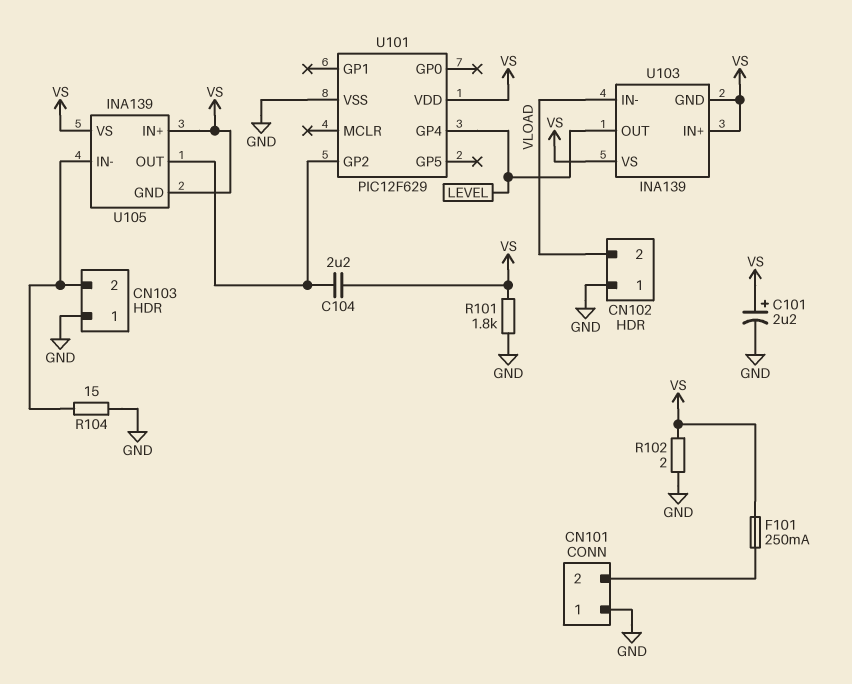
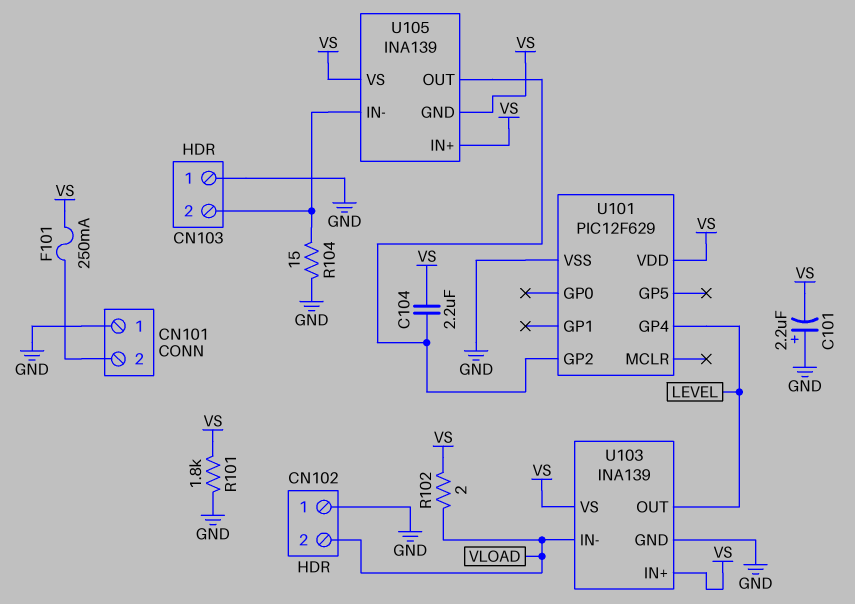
C101: 2.2uF (plus VS, minus GND) -> 2.2uF (plus GND, minus VS)
R102: 2 (GND, VS) -> 2 (VLOAD, VS)
U103 pin GND: VS -> GND

